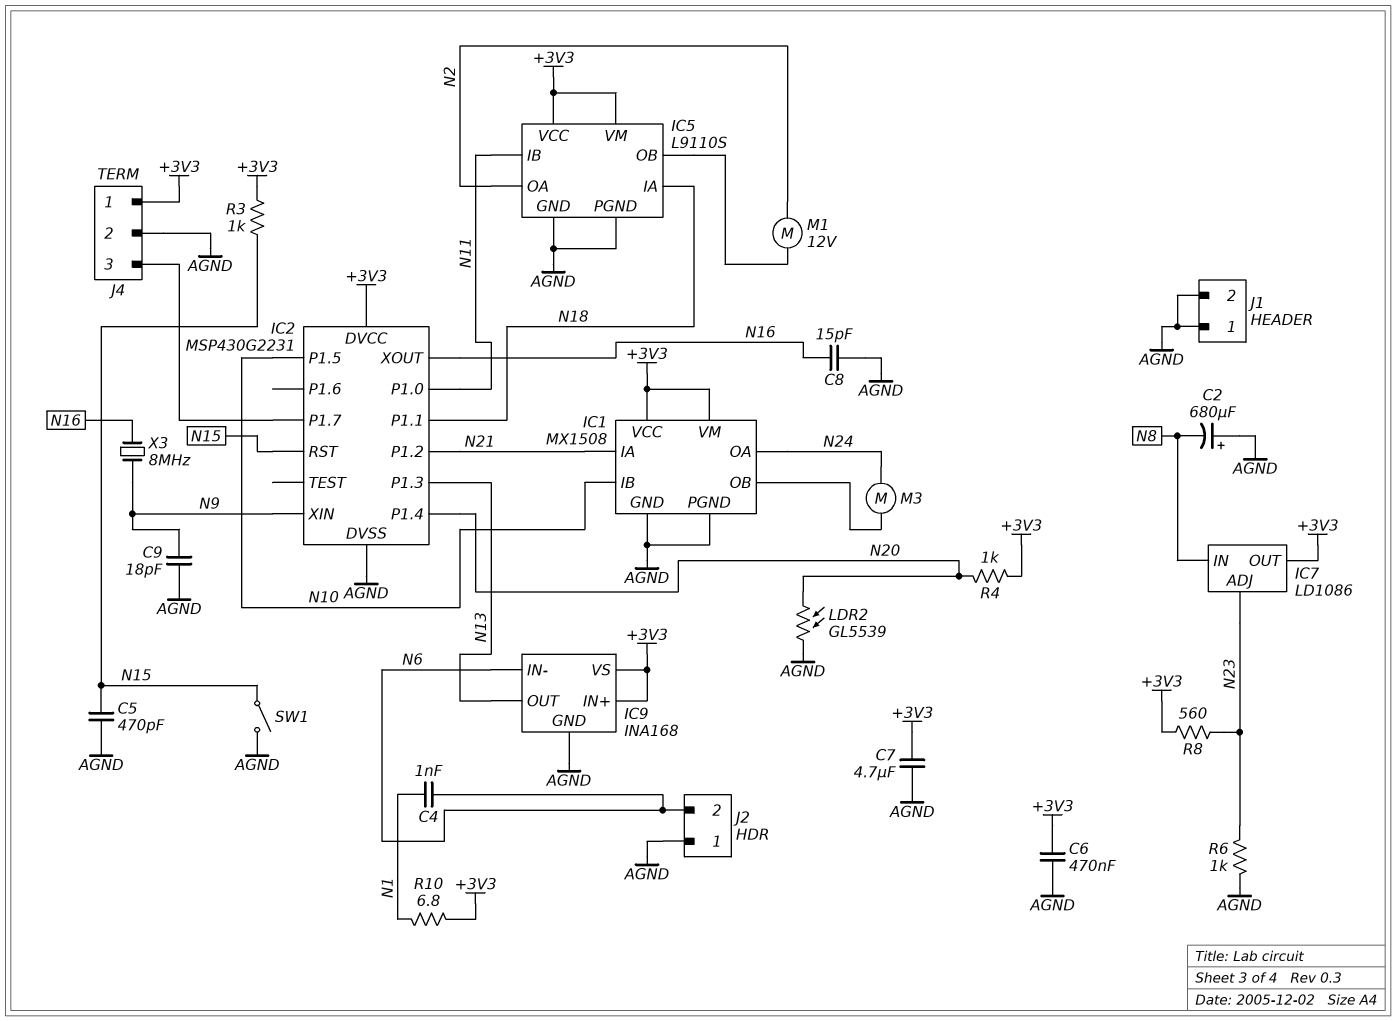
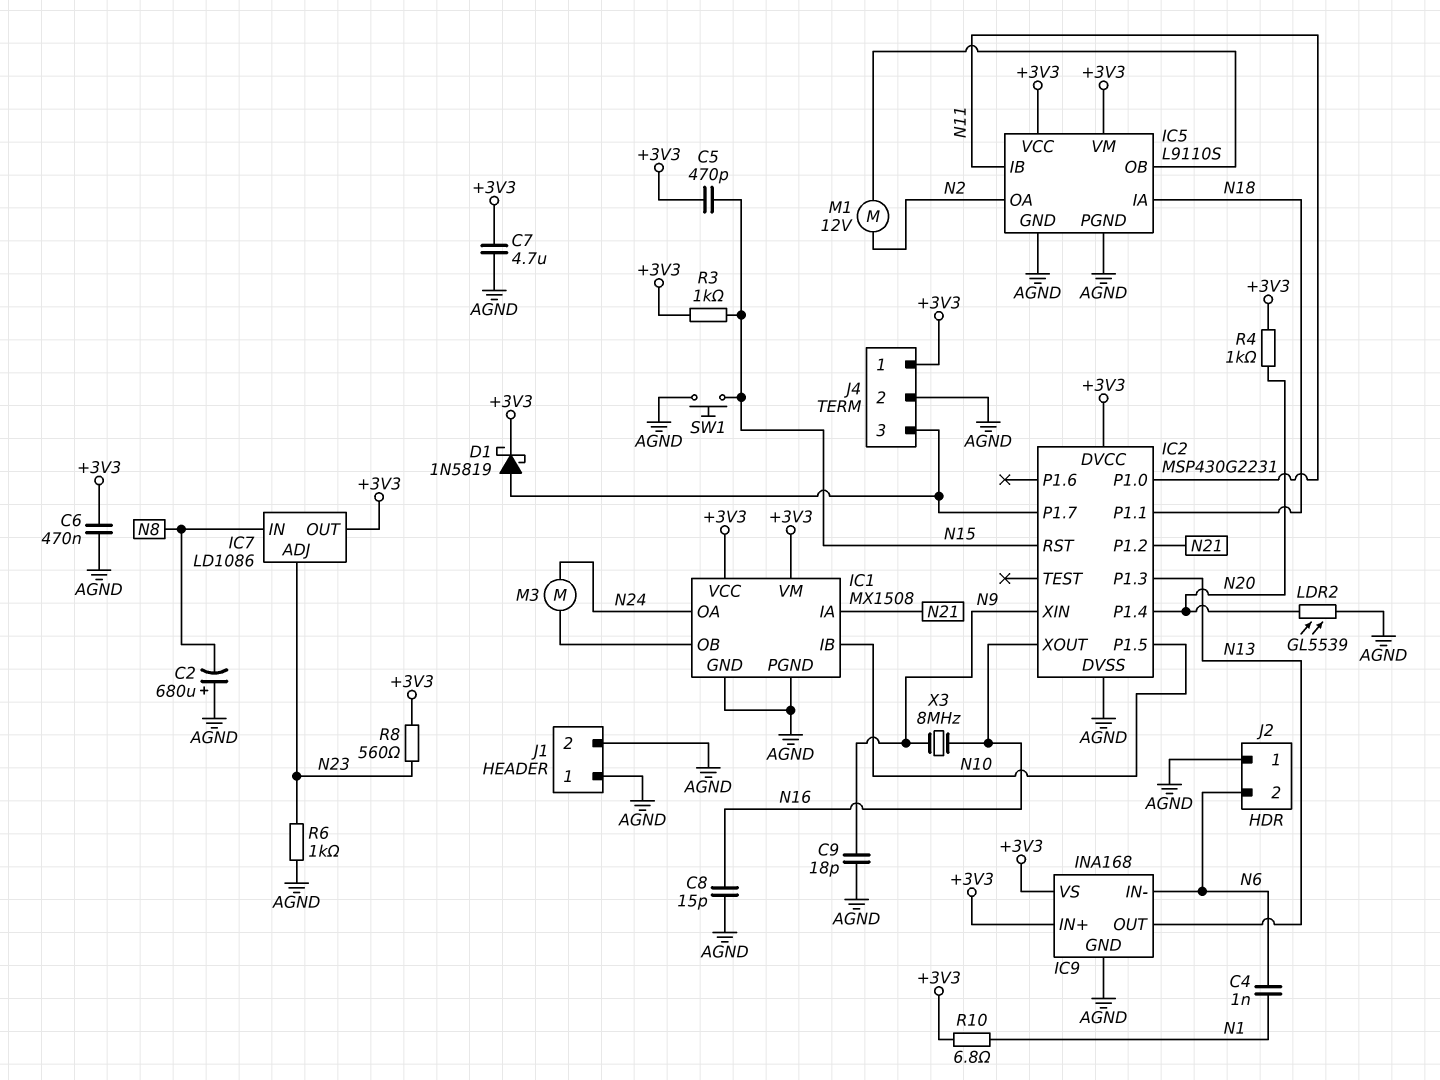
C5: 470pF (AGND, N15) -> 470pF (+3V3, N15)
D1: none -> schottky 1N5819 (A IC2/P1.7, K +3V3)
SW1: switch (AGND, N15) -> button (AGND, N15)

